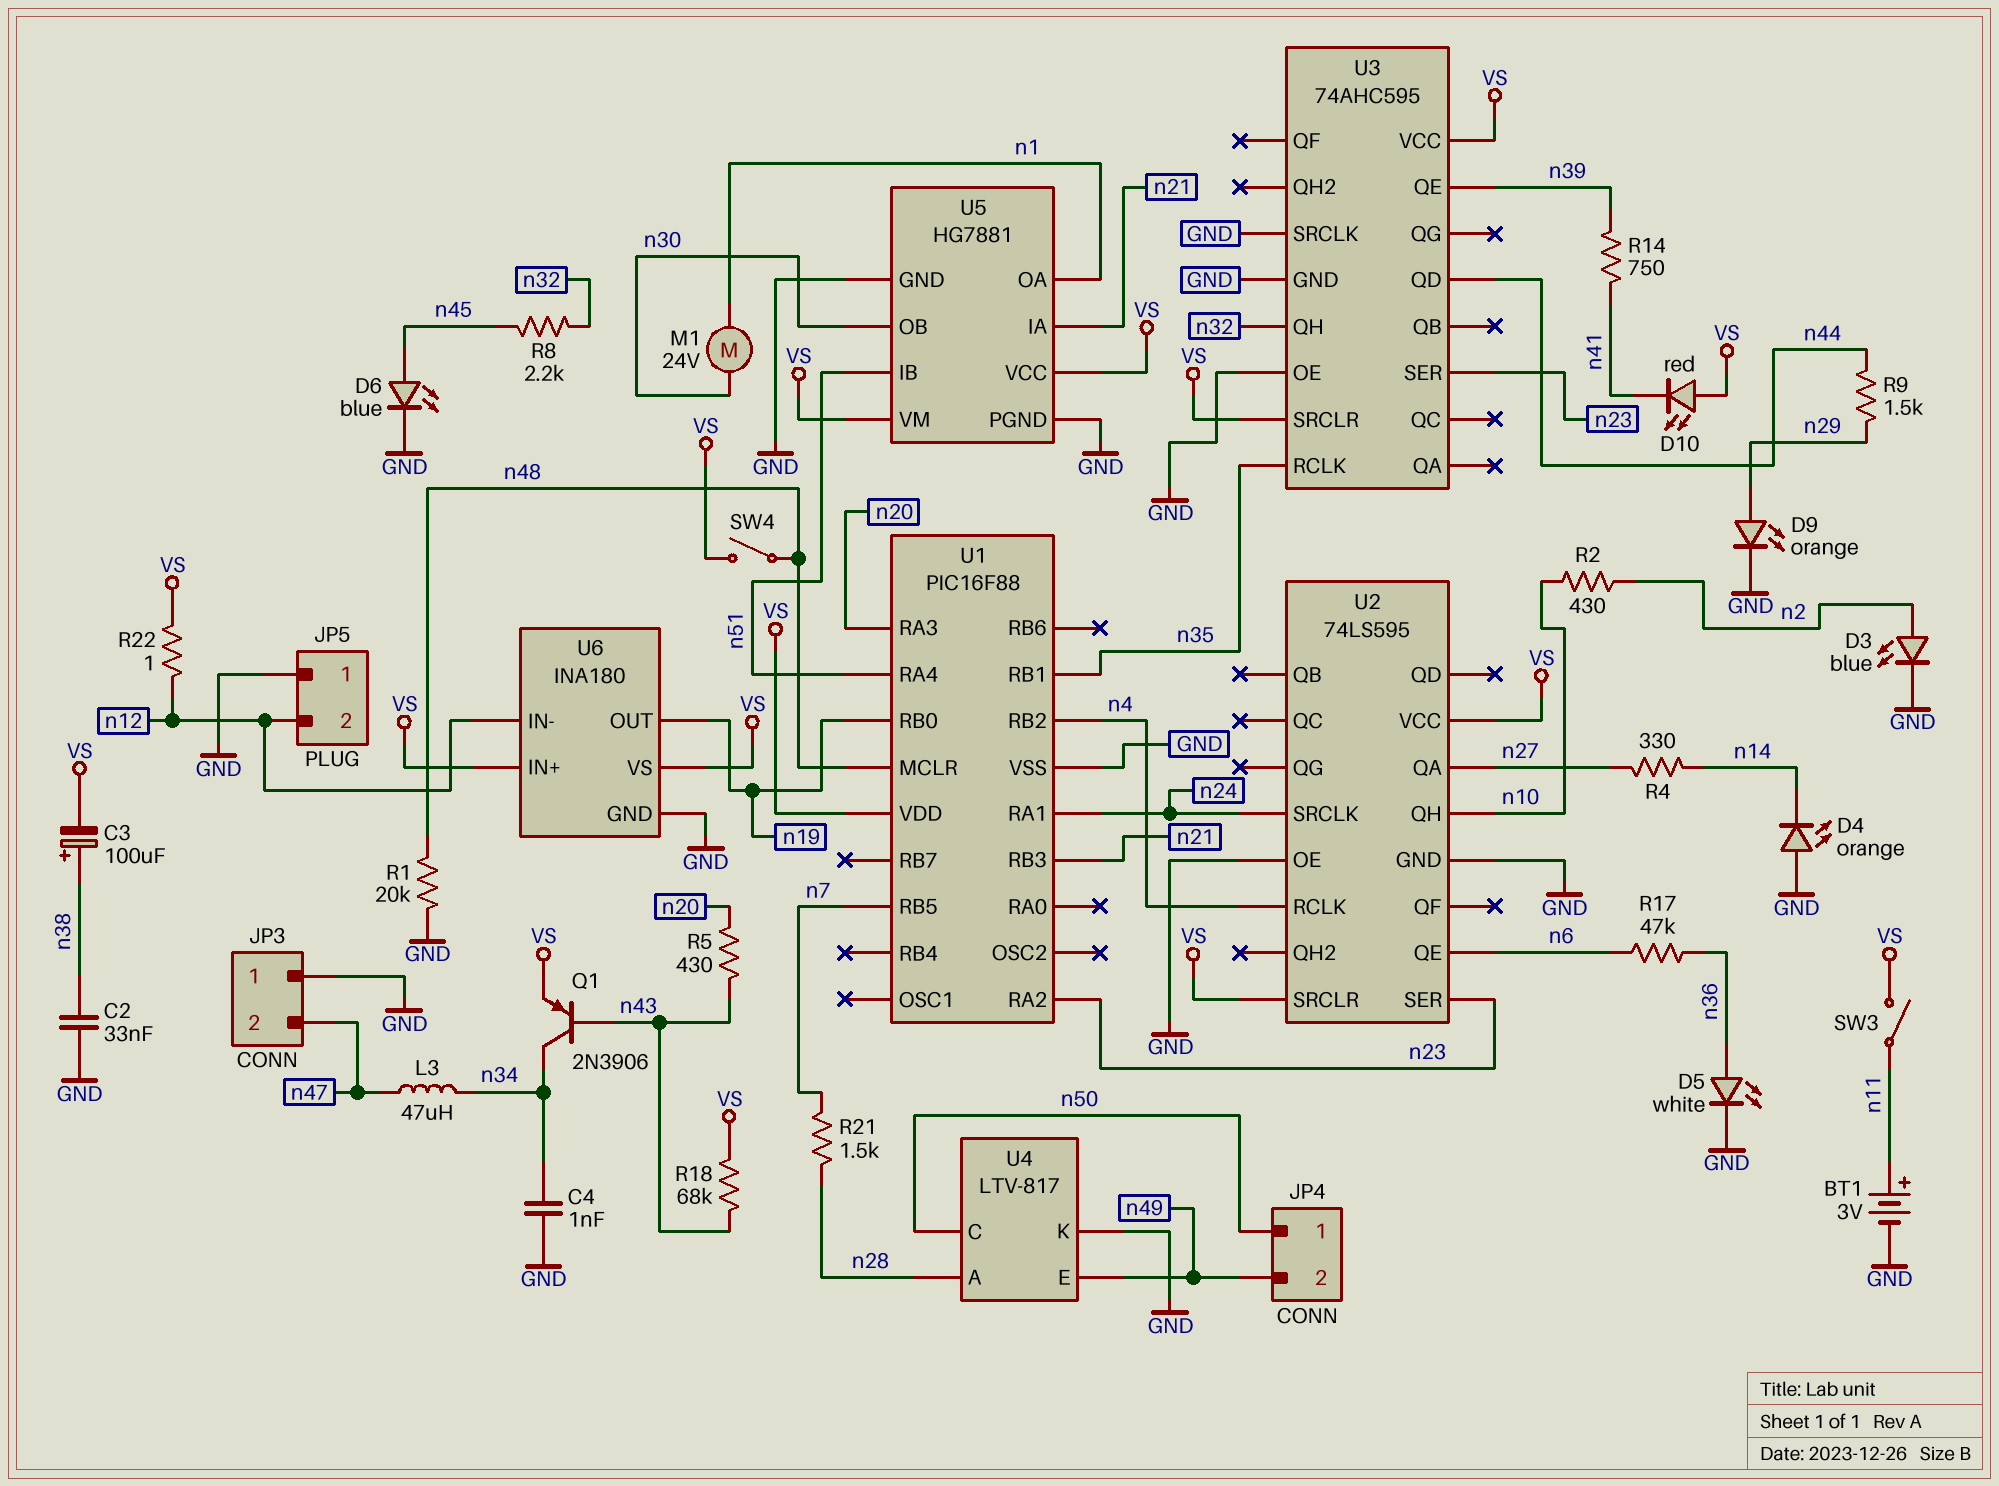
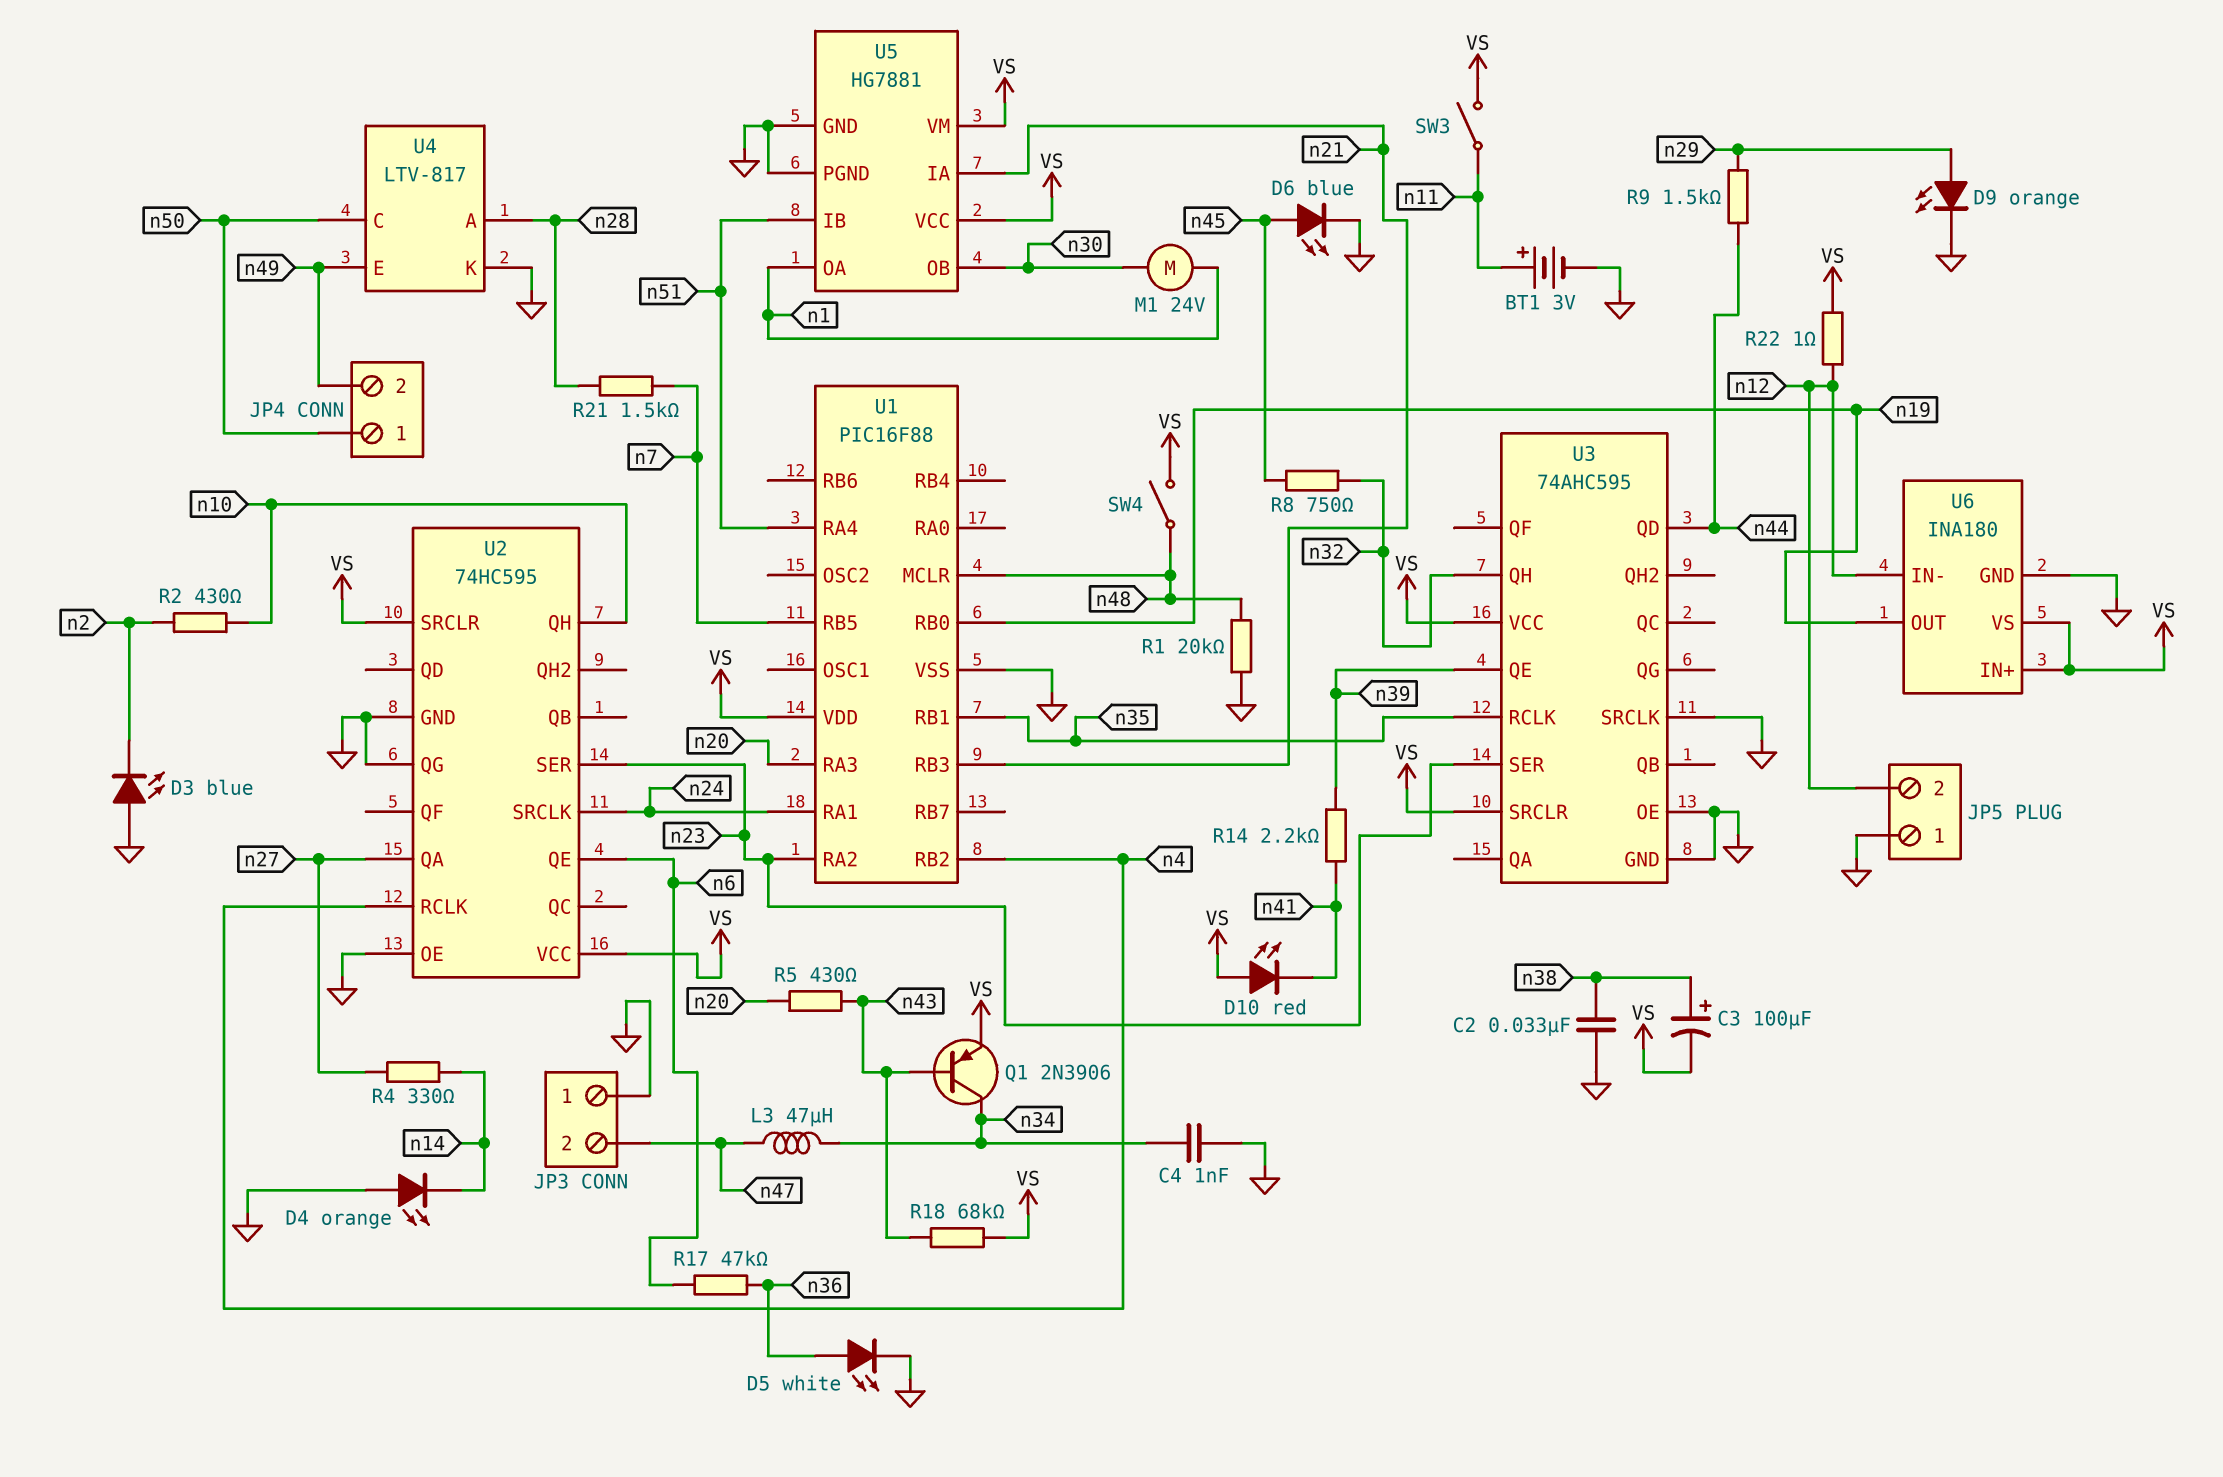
D3: LED blue (A n2, K GND) -> LED blue (A GND, K n2)
R8: 2.2k (n32, n45) -> 750 (n32, n45)
R14: 750 (n39, n41) -> 2.2k (n39, n41)
U2: 74LS595 -> 74HC595
U2 pin QG: none -> GND

